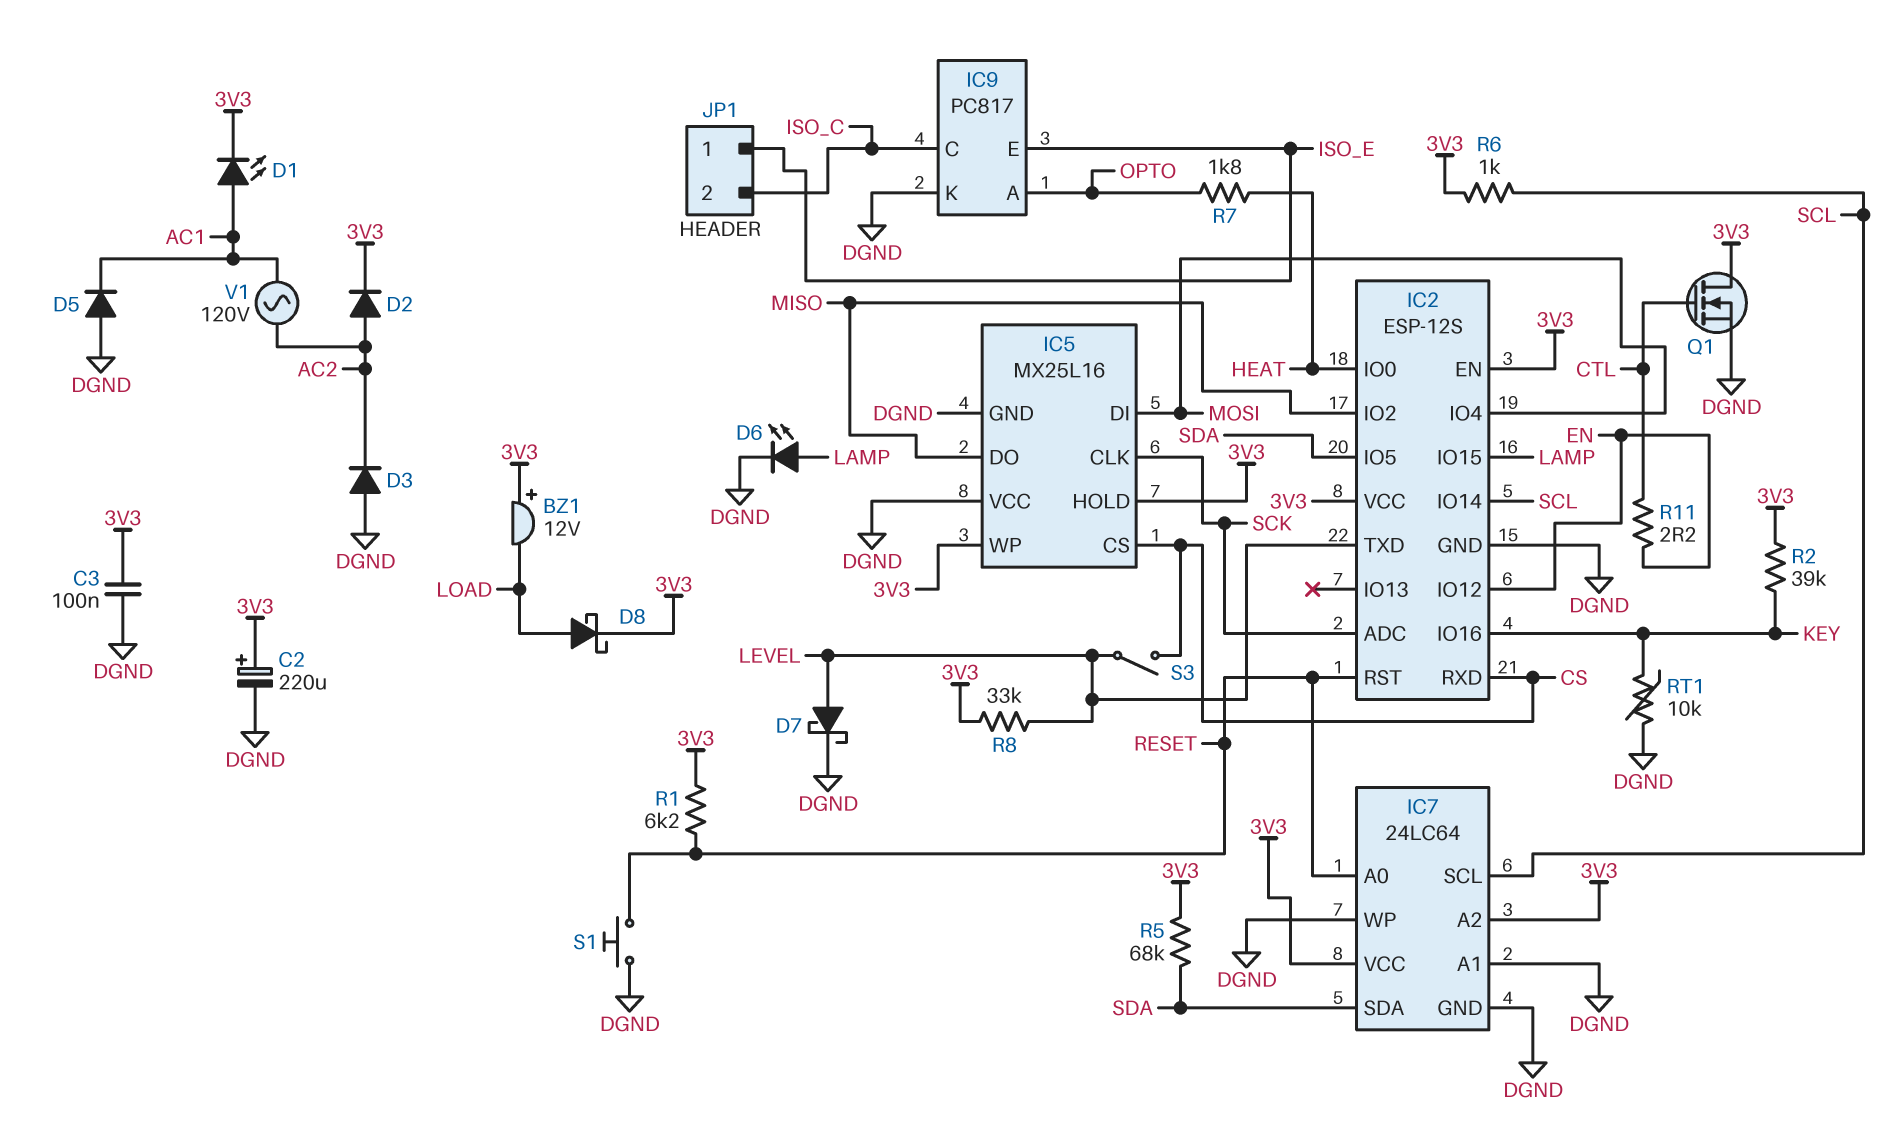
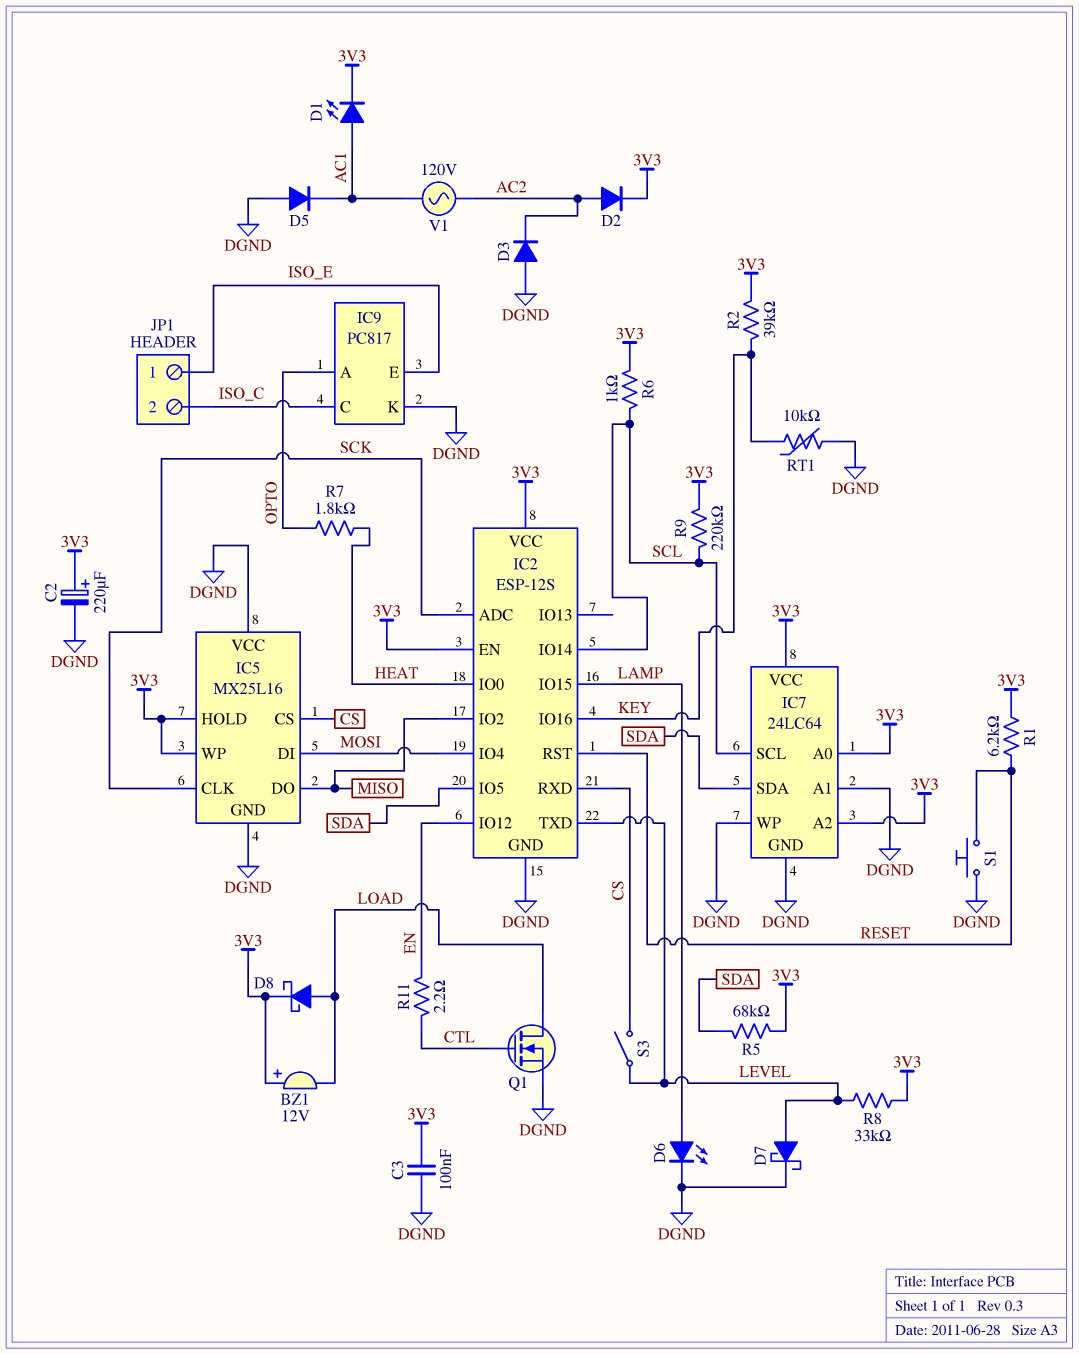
IC7 pin A0: RESET -> 3V3
Q1: NMOS (G CTL, D 3V3, S DGND) -> NMOS (G CTL, D LOAD, S DGND)
R9: none -> 220k (3V3, SCL)

